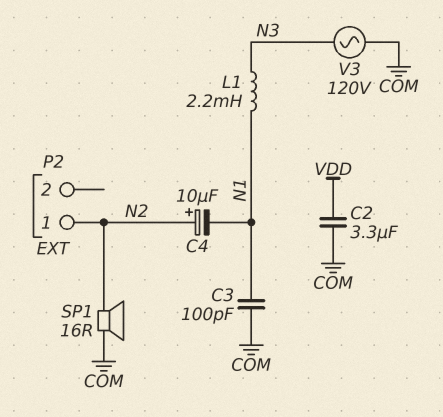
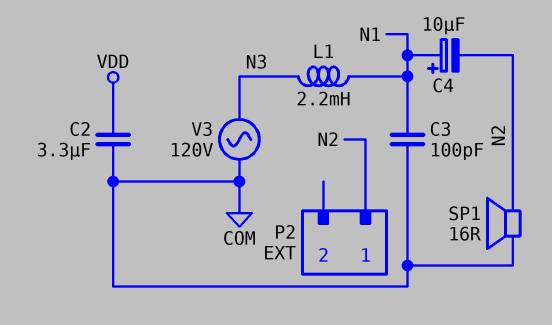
C4: 10uF (plus N2, minus N1) -> 10uF (plus N1, minus N2)

